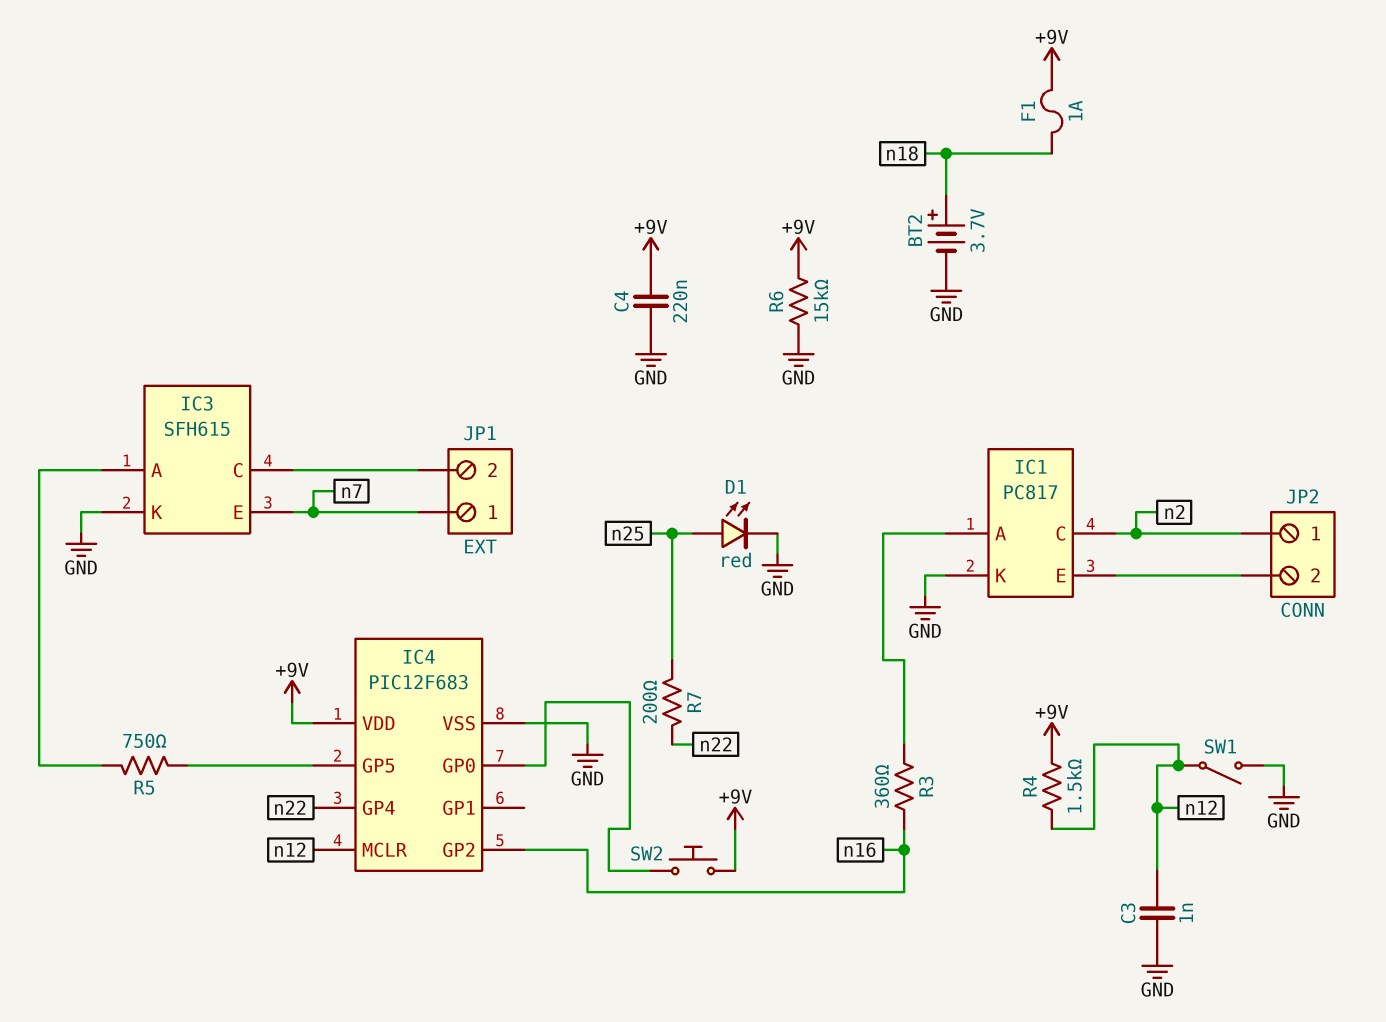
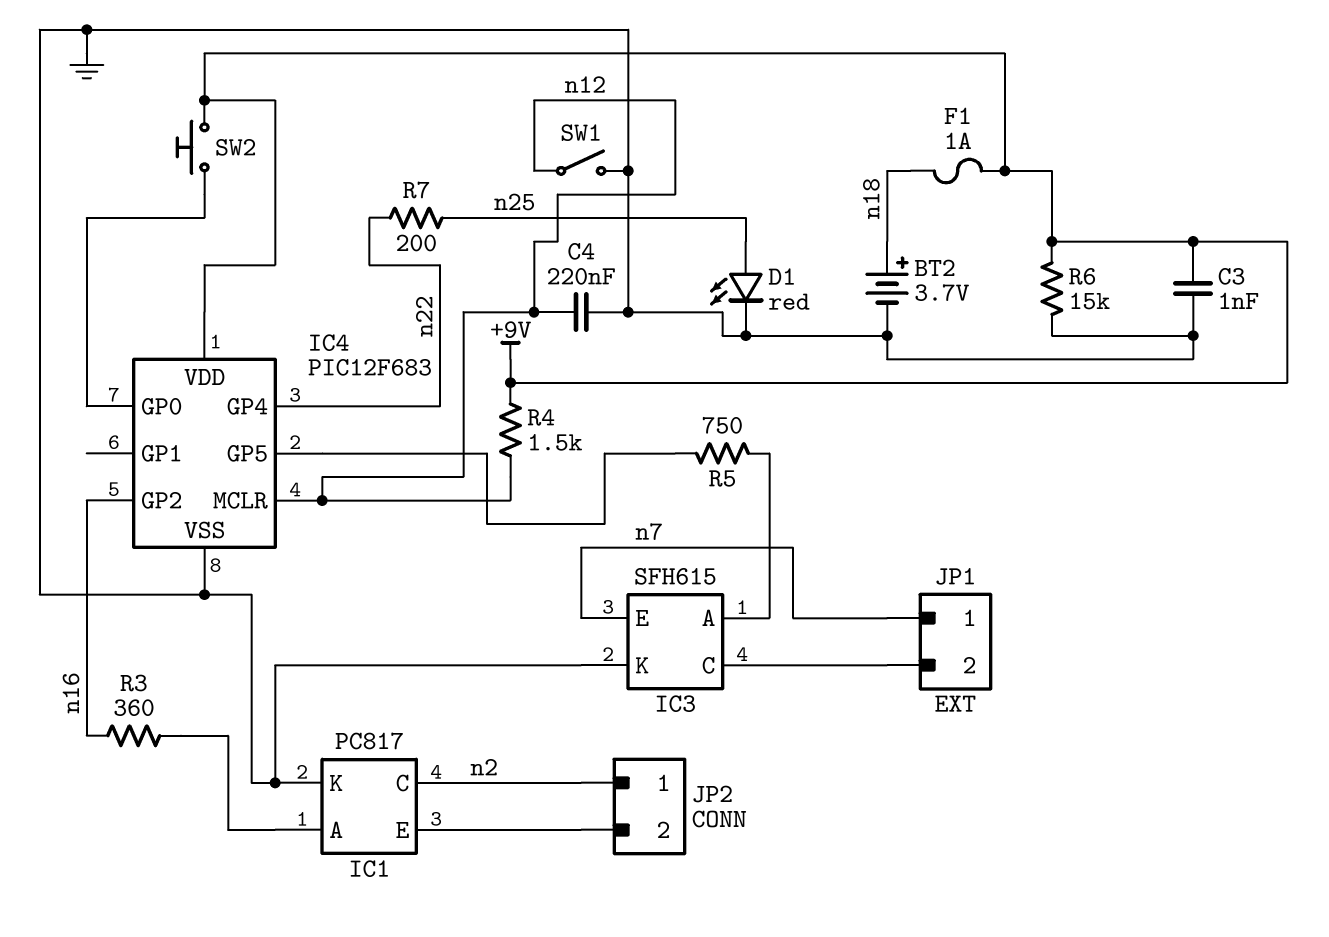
C3: 1nF (GND, n12) -> 1nF (+9V, GND)
C4: 220nF (+9V, GND) -> 220nF (GND, n12)

